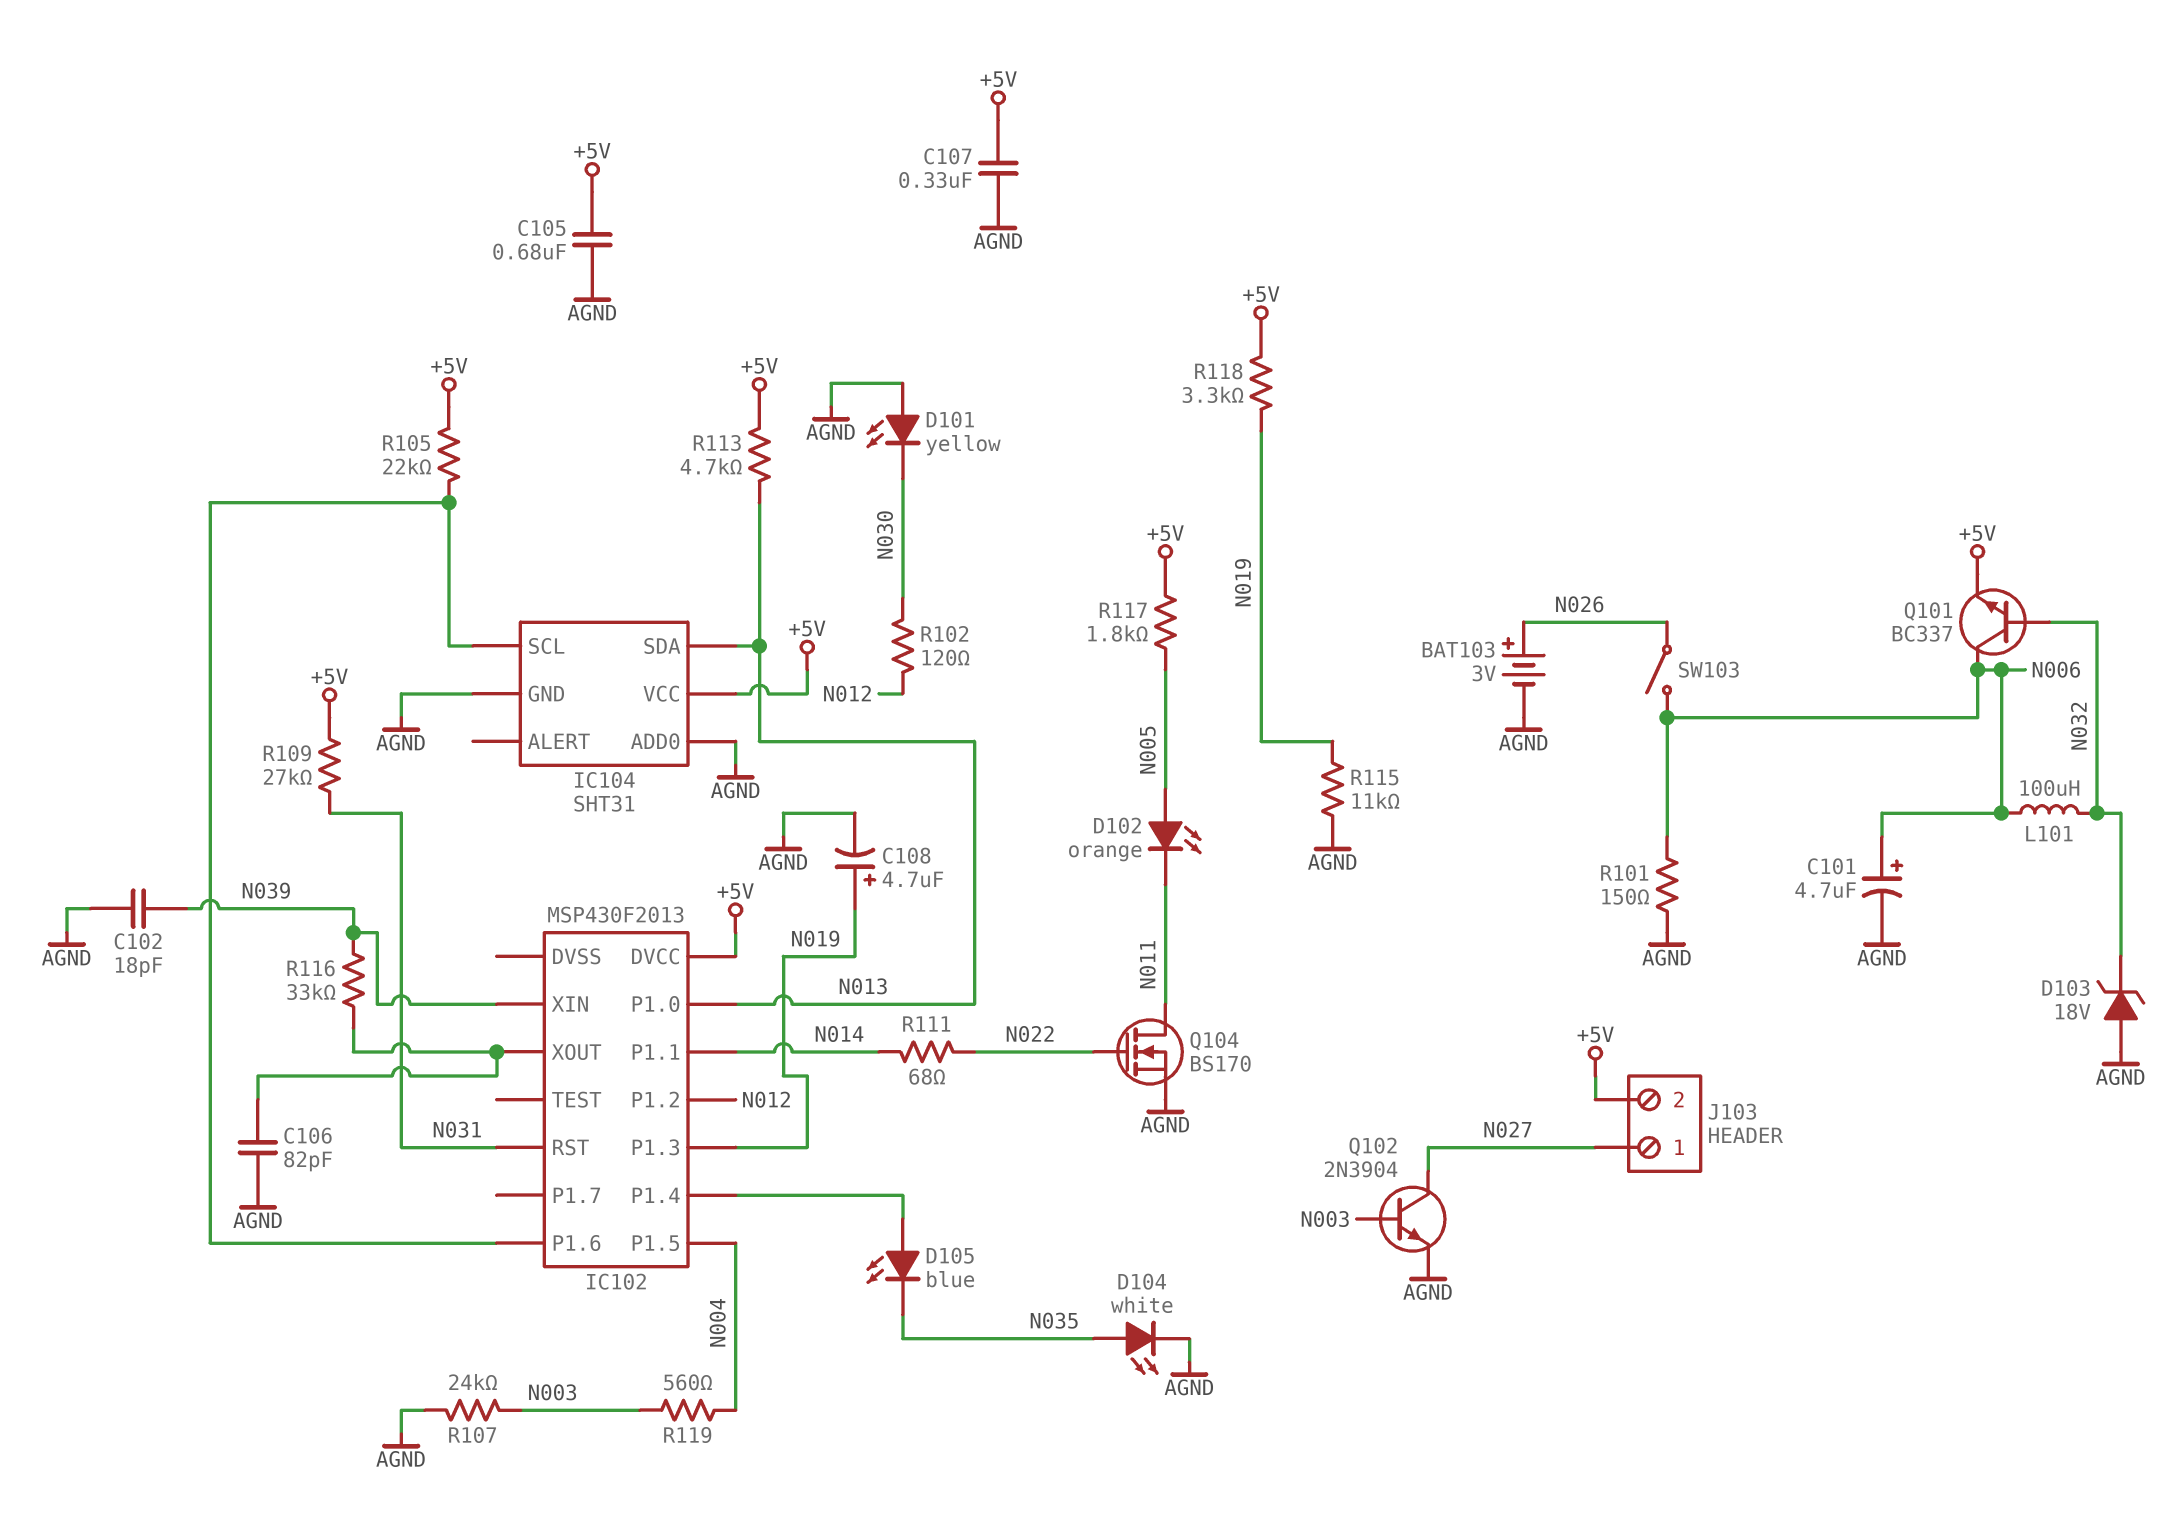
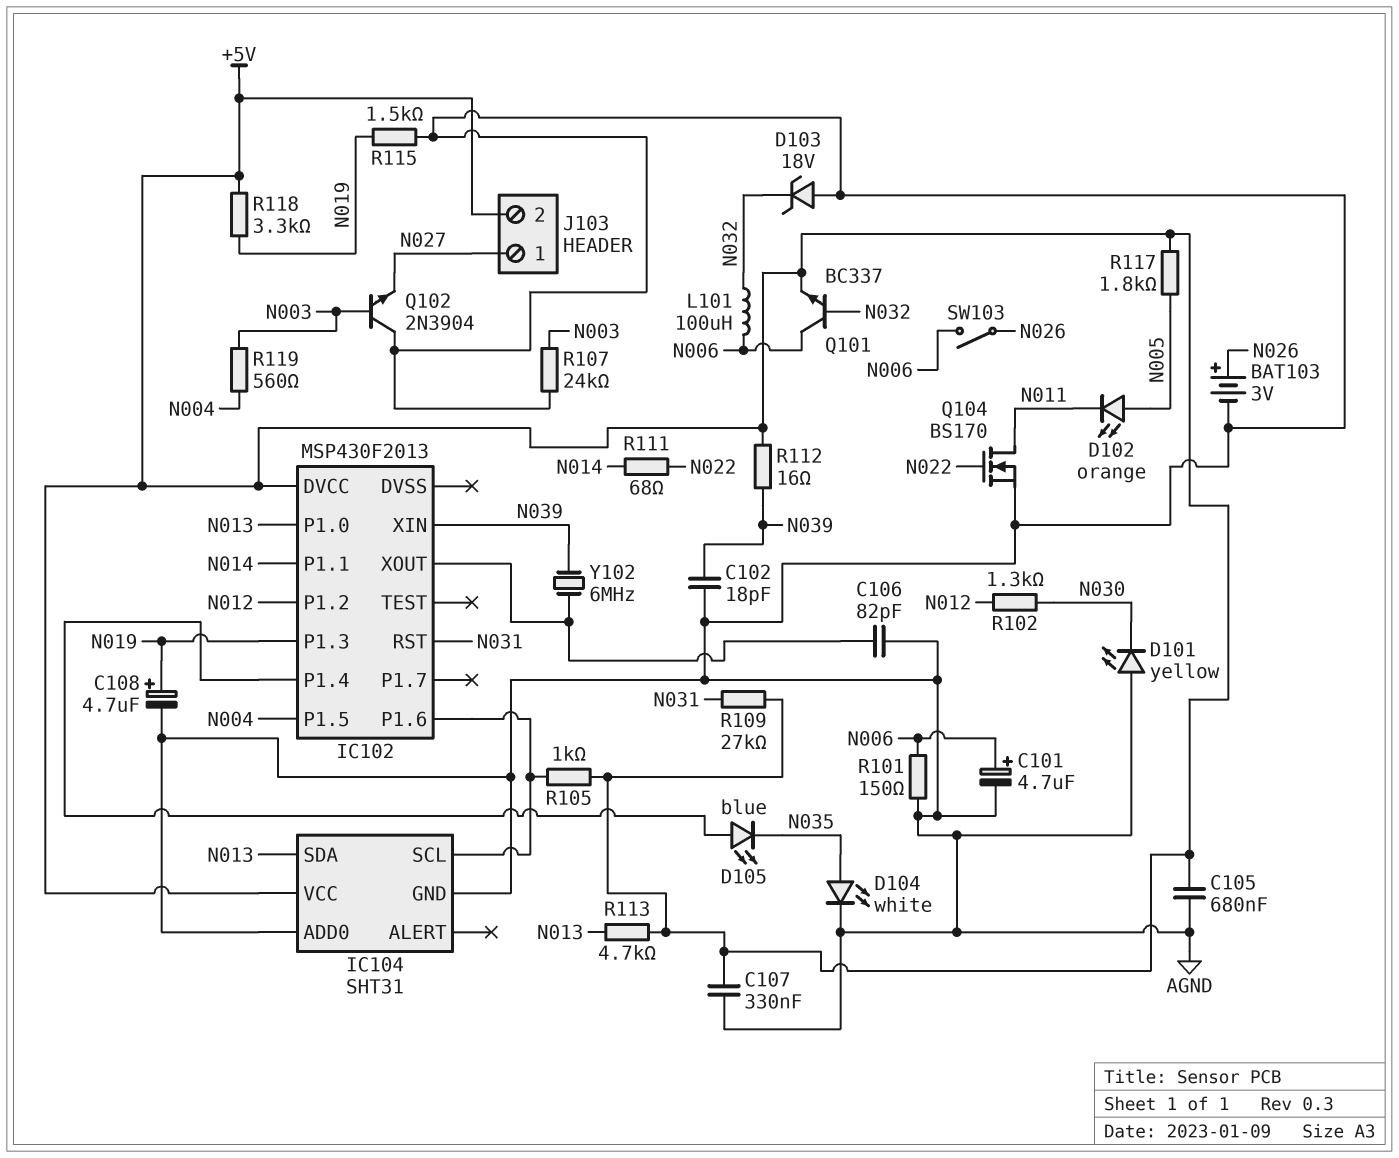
Q102: NPN 2N3904 (B N003, C N027, E AGND) -> NPN 2N3904 (B N003, C AGND, E N027)
R102: 120 (N012, N030) -> 1.3k (N012, N030)
R105: 22k (+5V, IC102/P1.6) -> 1k (+5V, IC102/P1.6)
R112: none -> 16 (+5V, N039)
R115: 11k (AGND, N019) -> 1.5k (AGND, N019)
R116: 33k (IC102/XOUT, N039) -> none
Y102: none -> 6MHz (IC102/XOUT, N039)

